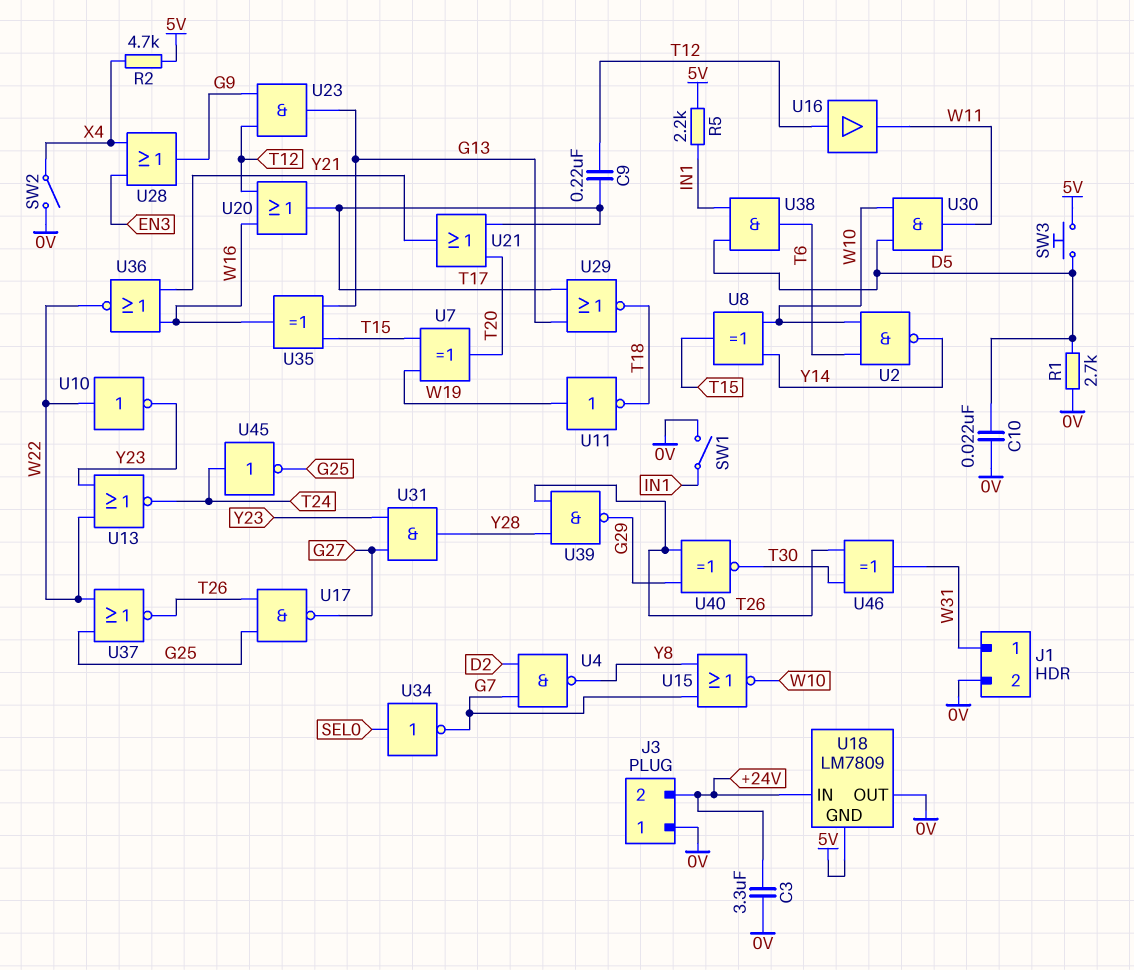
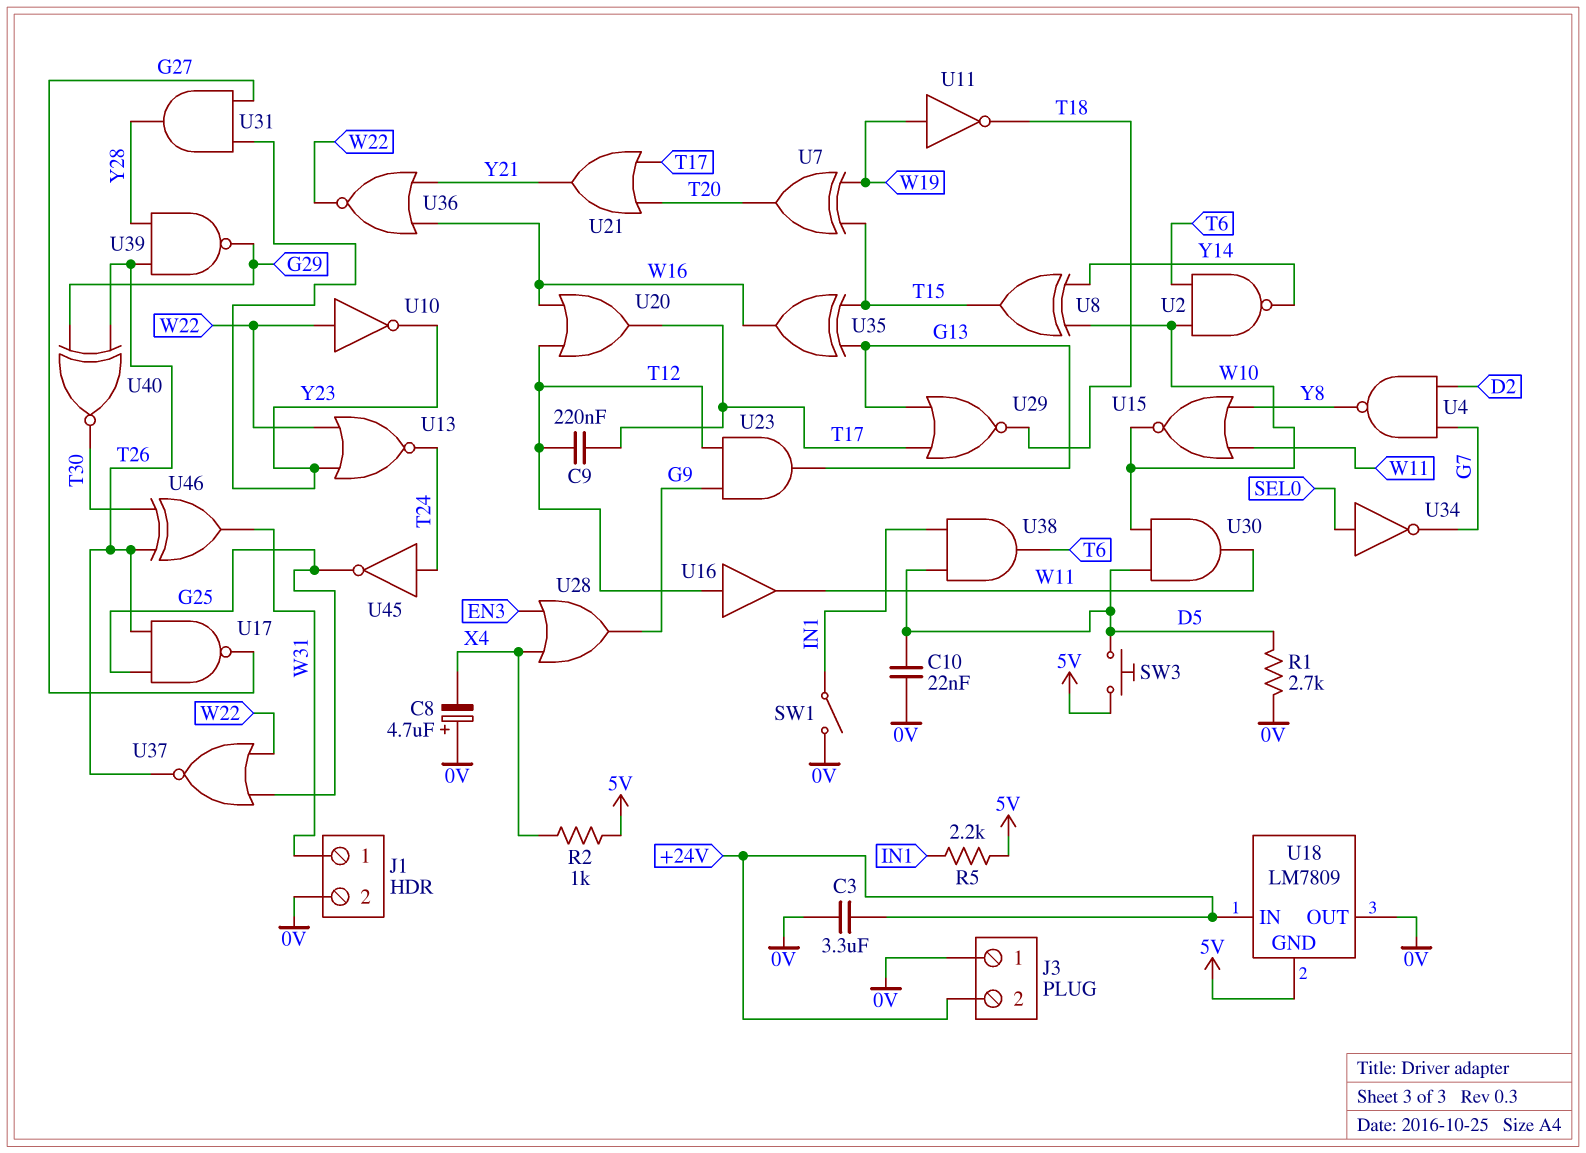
C8: none -> 4.7uF (plus 0V, minus X4)
R2: 4.7k (5V, X4) -> 1k (5V, X4)
SW2: switch (0V, X4) -> none
U15: NOR (in G7, in Y8, out W10) -> NOR (in W11, in Y8, out W10)

